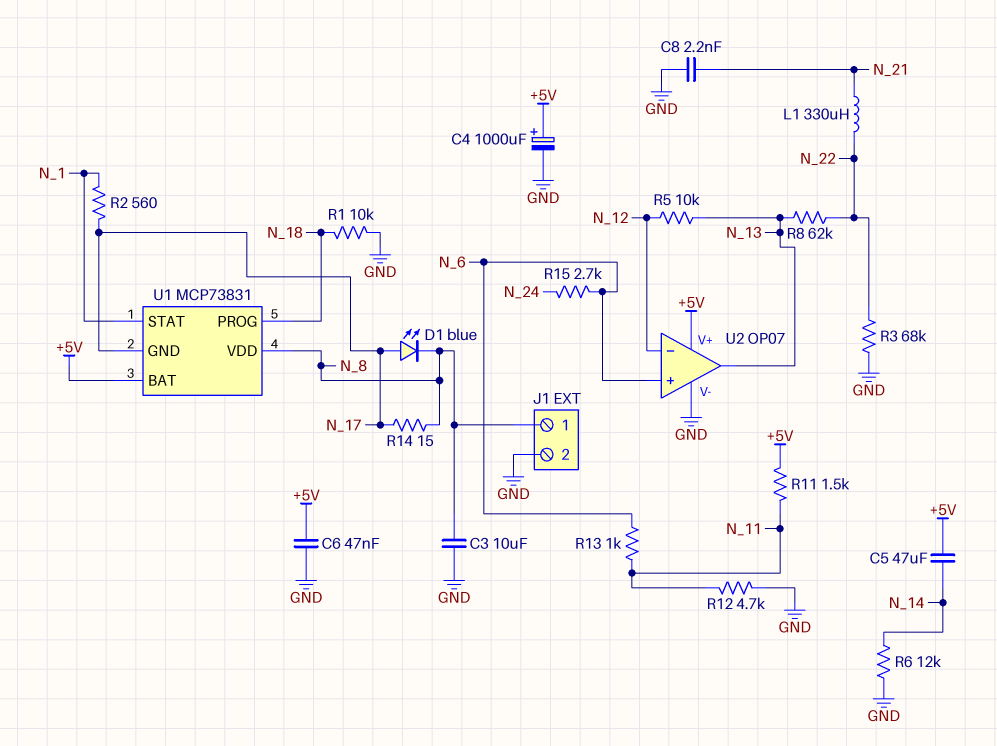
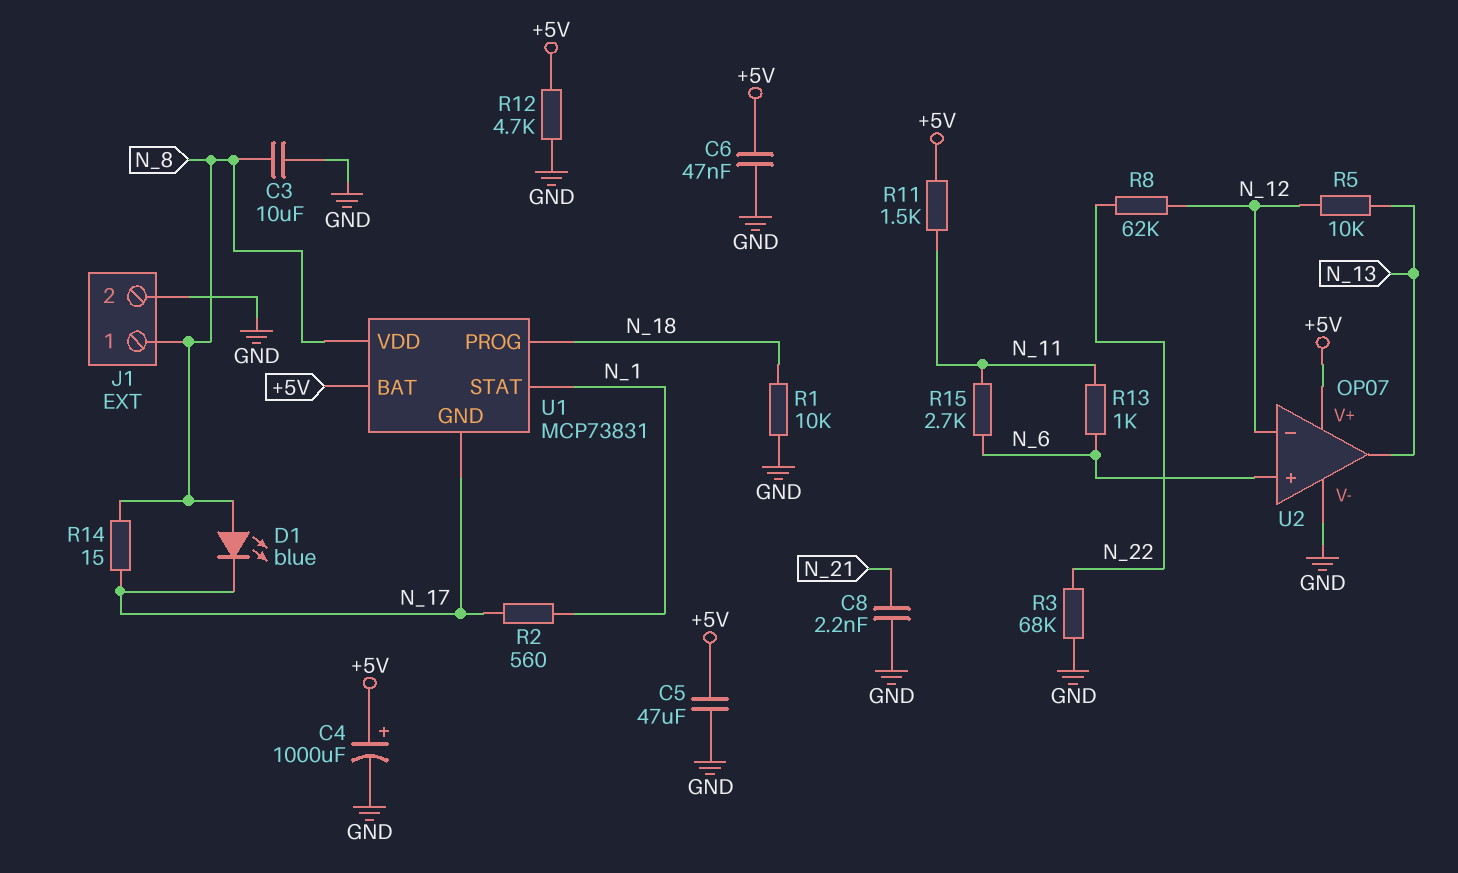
C5: 47uF (+5V, N_14) -> 47uF (+5V, GND)
D1: LED blue (A N_17, K N_8) -> LED blue (A N_8, K N_17)
L1: 330uH (N_21, N_22) -> none
R6: 12k (GND, N_14) -> none
R8: 62k (N_13, N_22) -> 62k (N_12, N_22)
R12: 4.7k (GND, N_11) -> 4.7k (+5V, GND)
R15: 2.7k (N_6, N_24) -> 2.7k (N_6, N_11)

